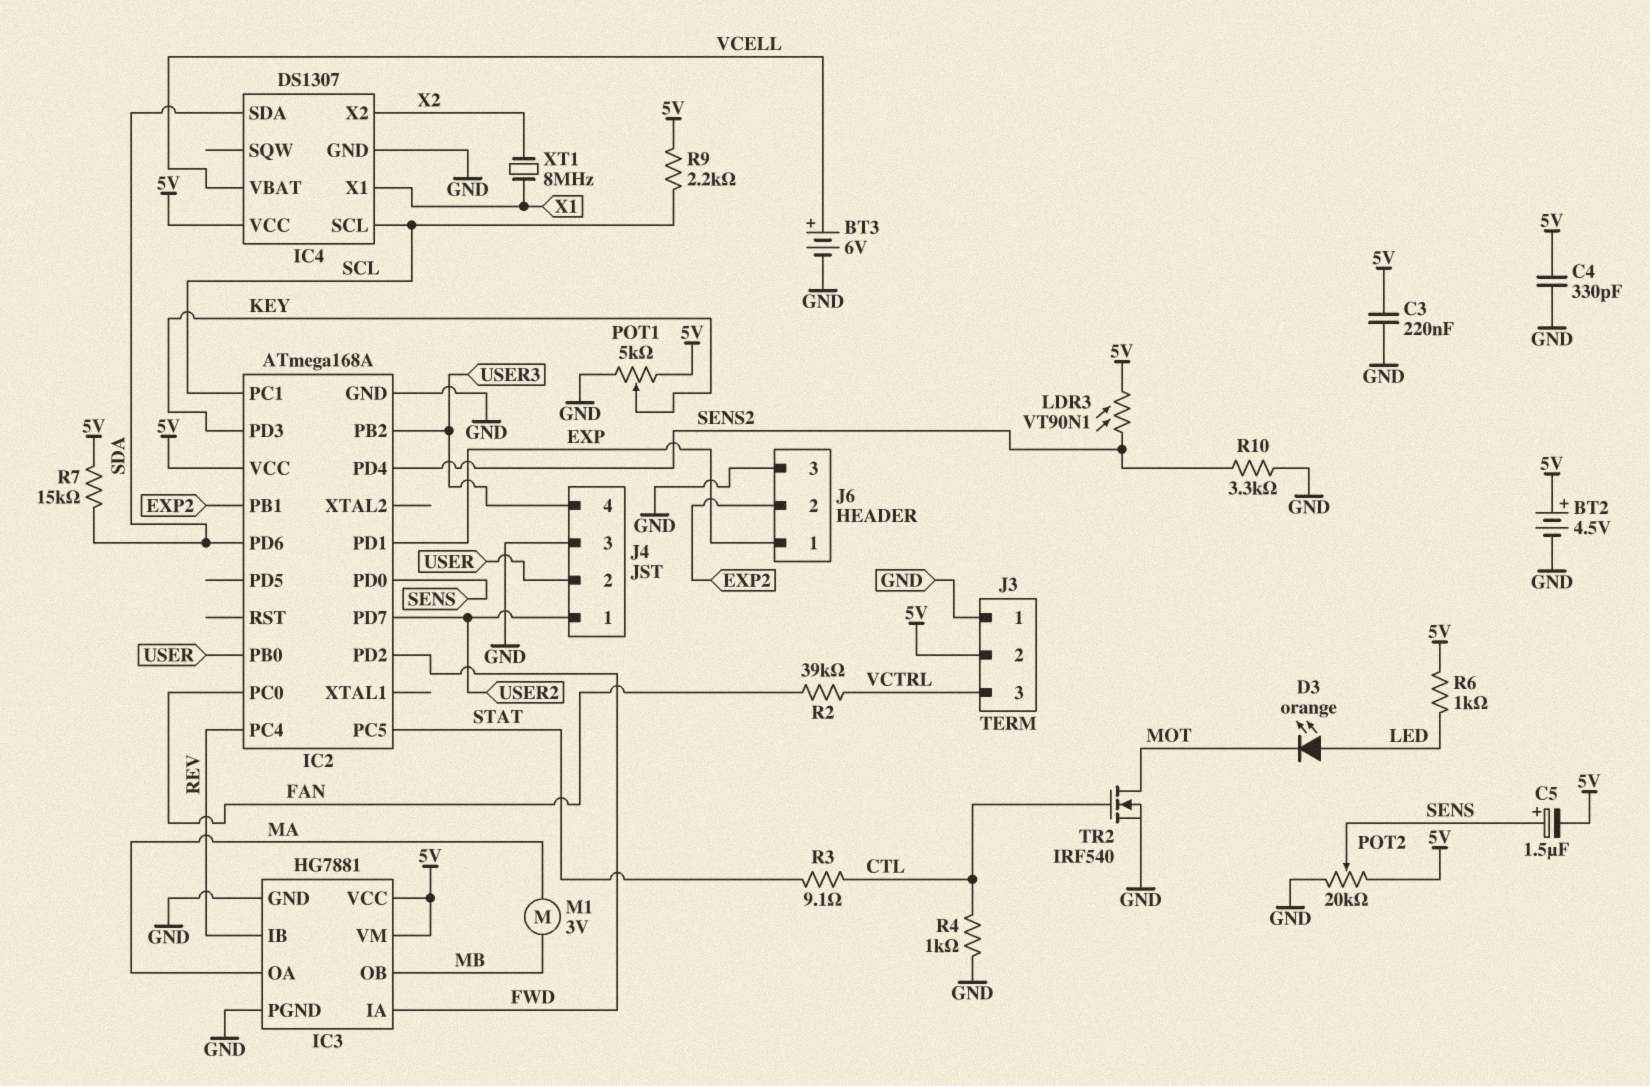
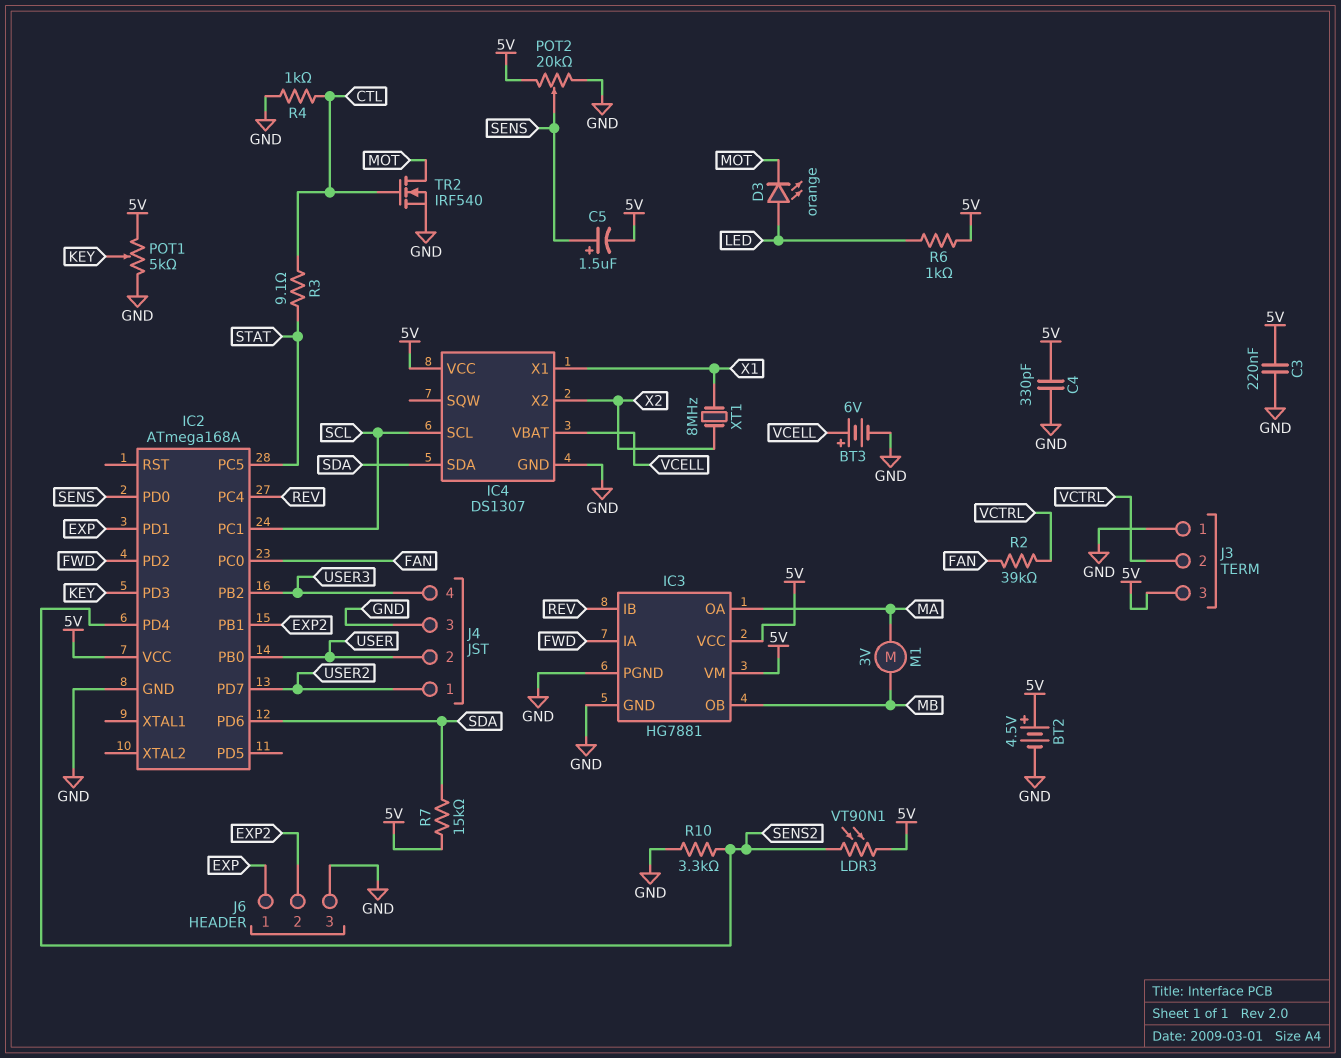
J3 pin 2: 5V -> VCTRL
J3 pin 3: VCTRL -> 5V
R9: 2.2k (5V, SCL) -> none

